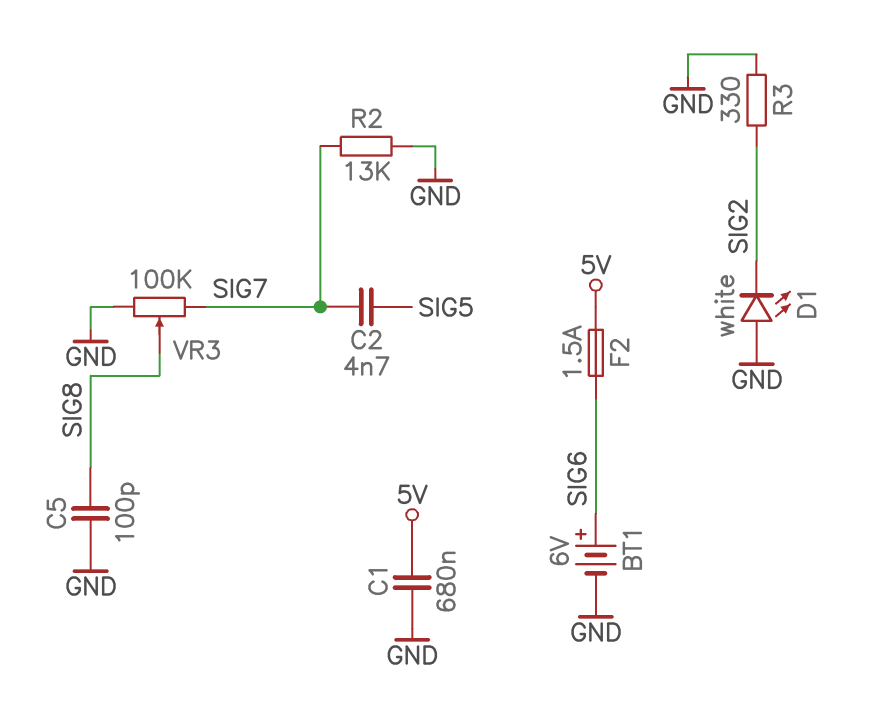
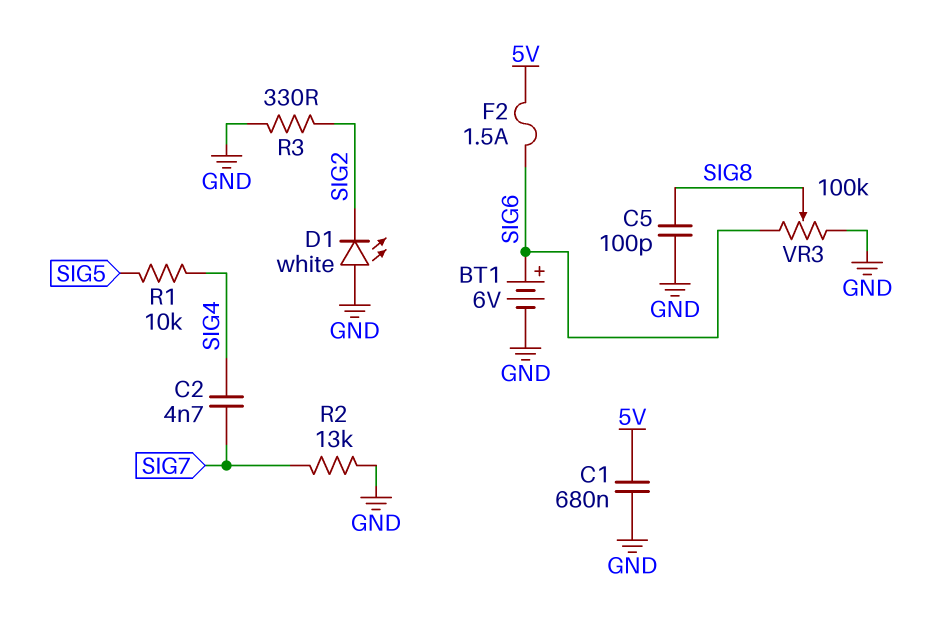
C2: 4.7nF (SIG5, SIG7) -> 4.7nF (SIG4, SIG7)
R1: none -> 10k (SIG4, SIG5)
VR3: 100k (GND, SIG7, wiper SIG8) -> 100k (GND, SIG6, wiper SIG8)

